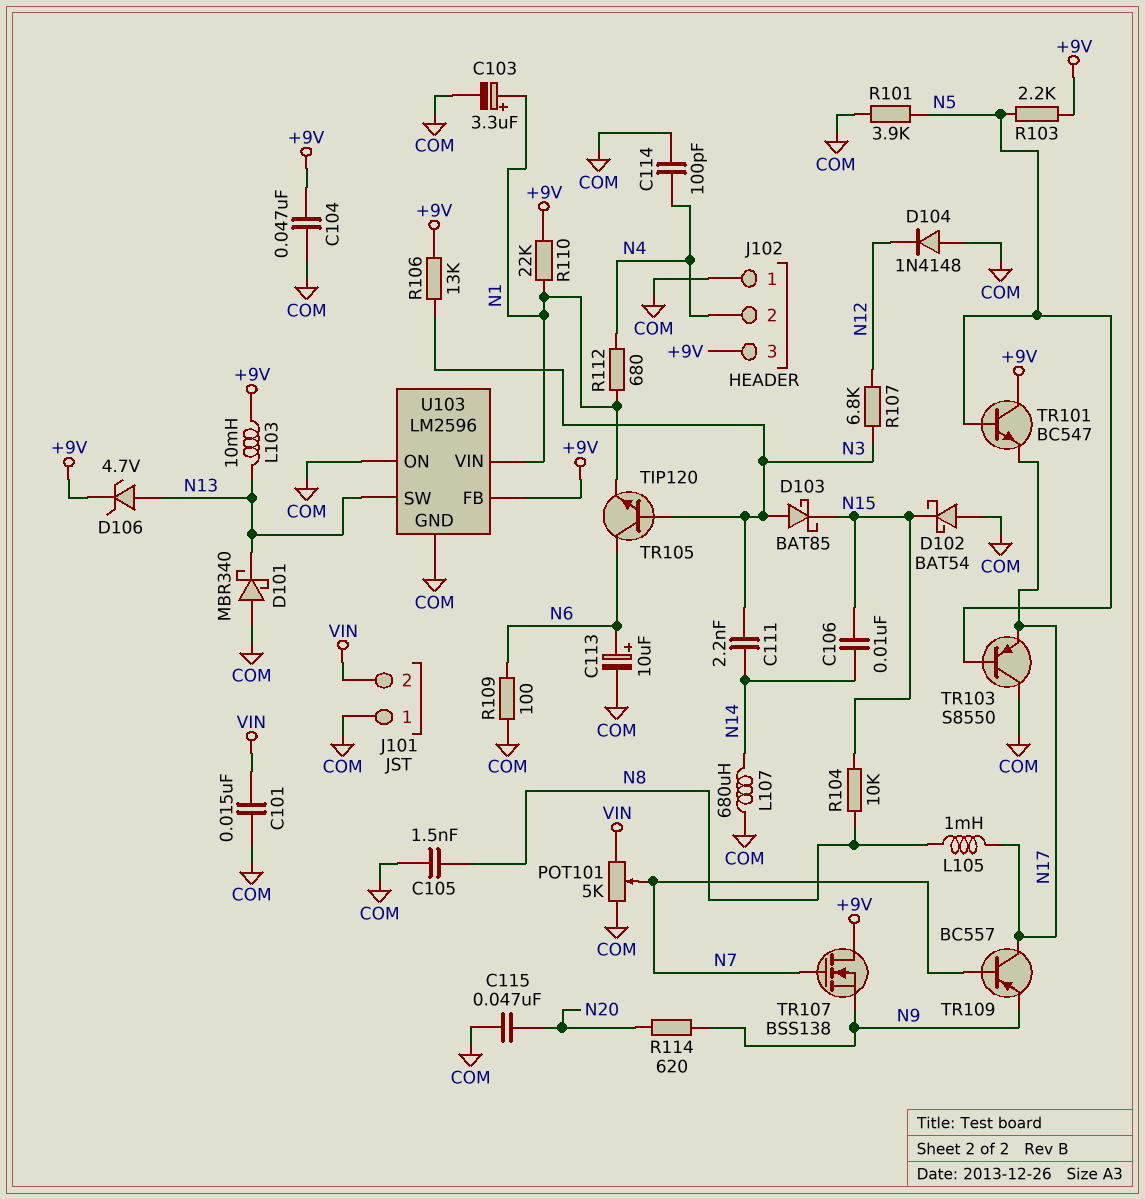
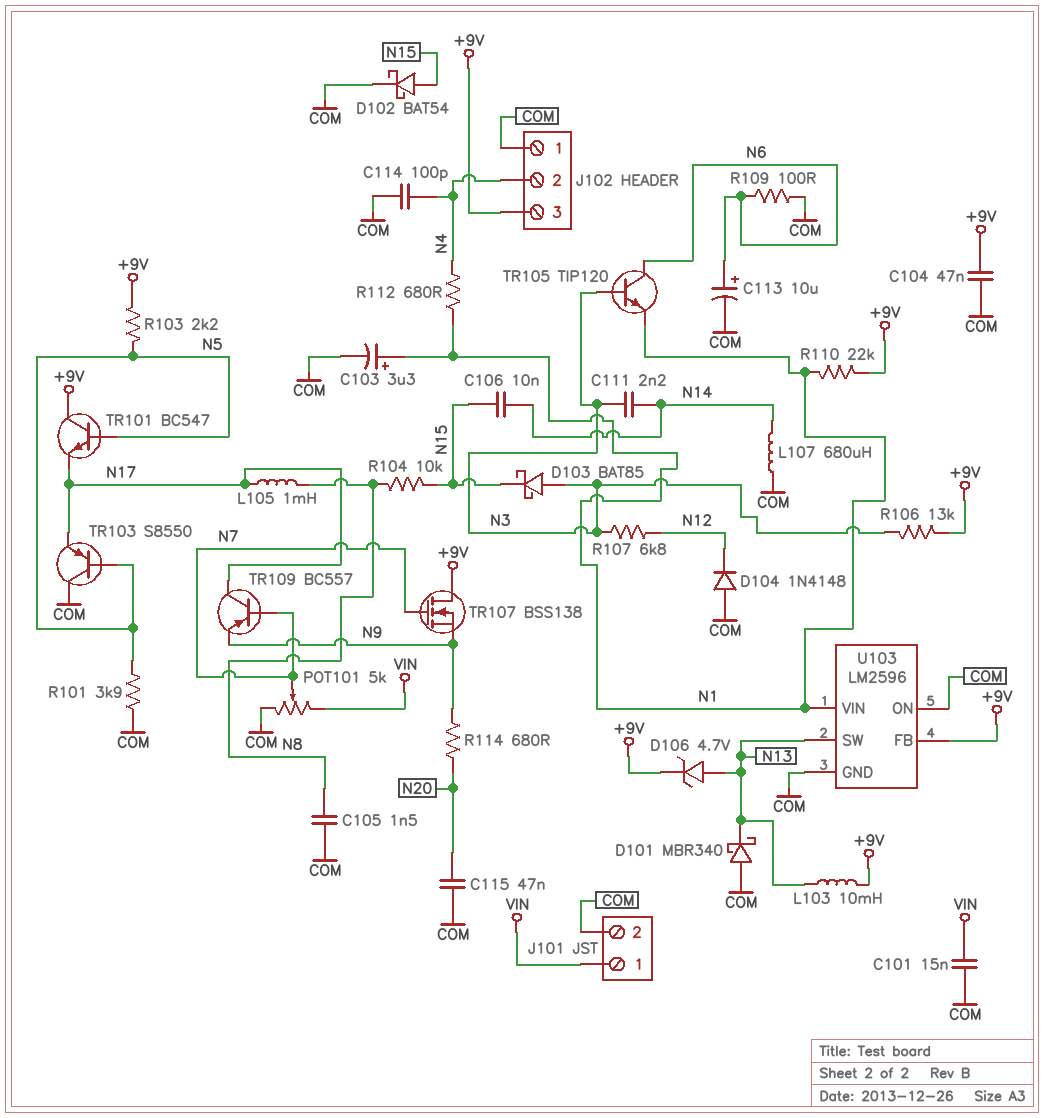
D102: schottky BAT54 (A COM, K N15) -> schottky BAT54 (A N15, K COM)
J101 pin 1: COM -> VIN
J101 pin 2: VIN -> COM
R114: 620 (N9, N20) -> 680 (N9, N20)

